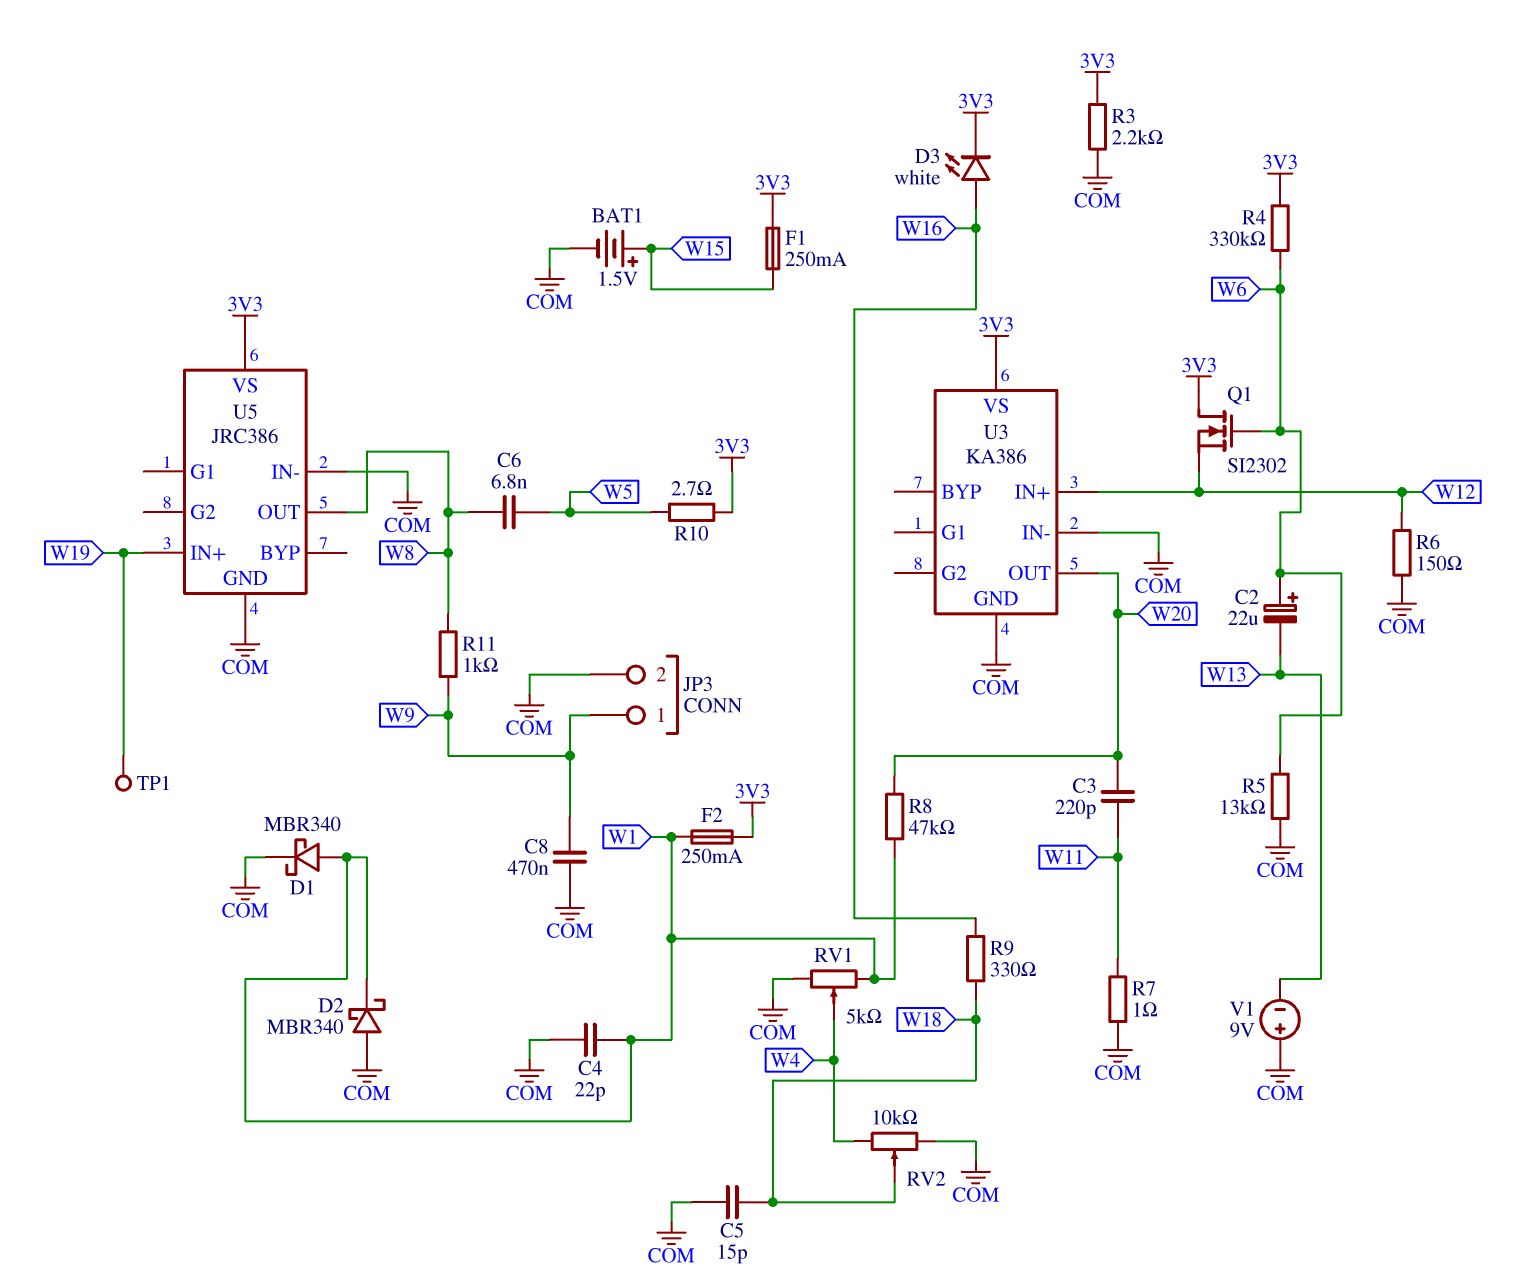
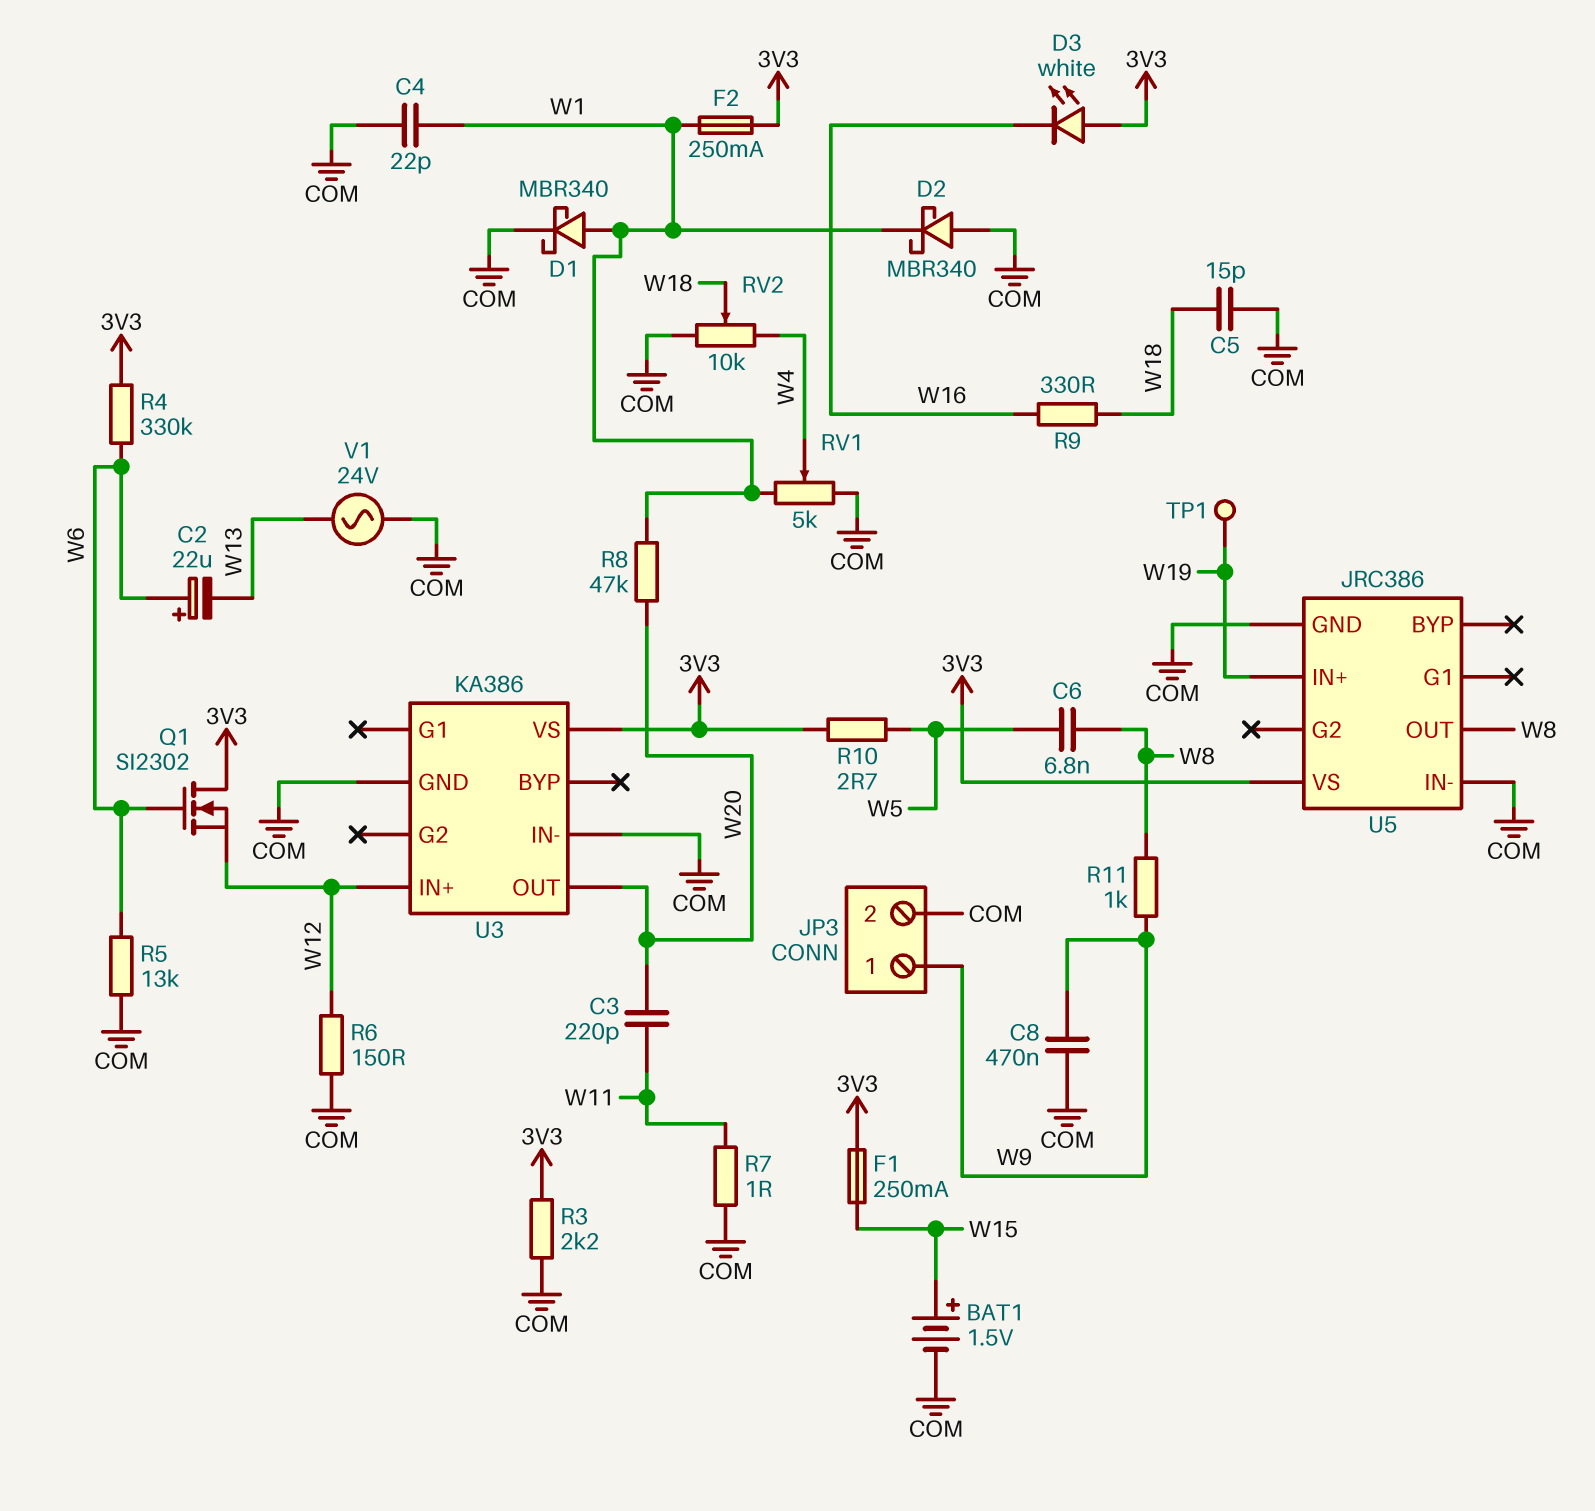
D3: LED white (A W16, K 3V3) -> LED white (A 3V3, K W16)
V1: 9V (plus COM, minus W13) -> AC 24V (COM, W13)

